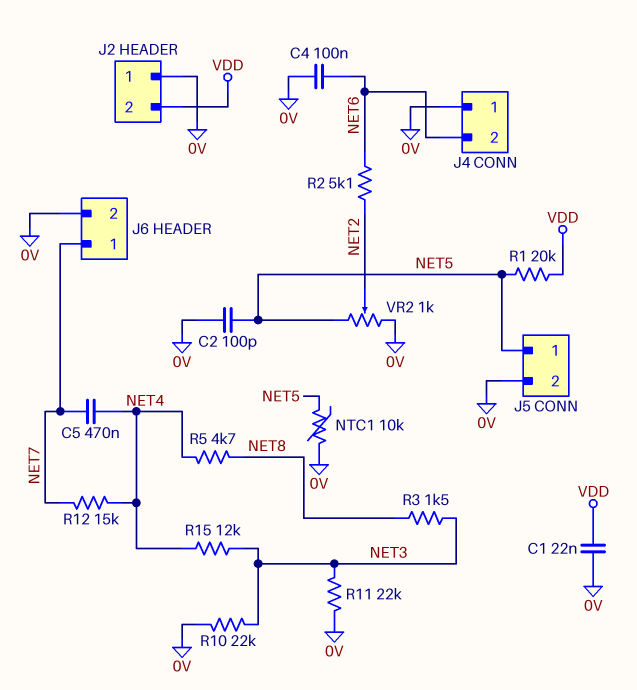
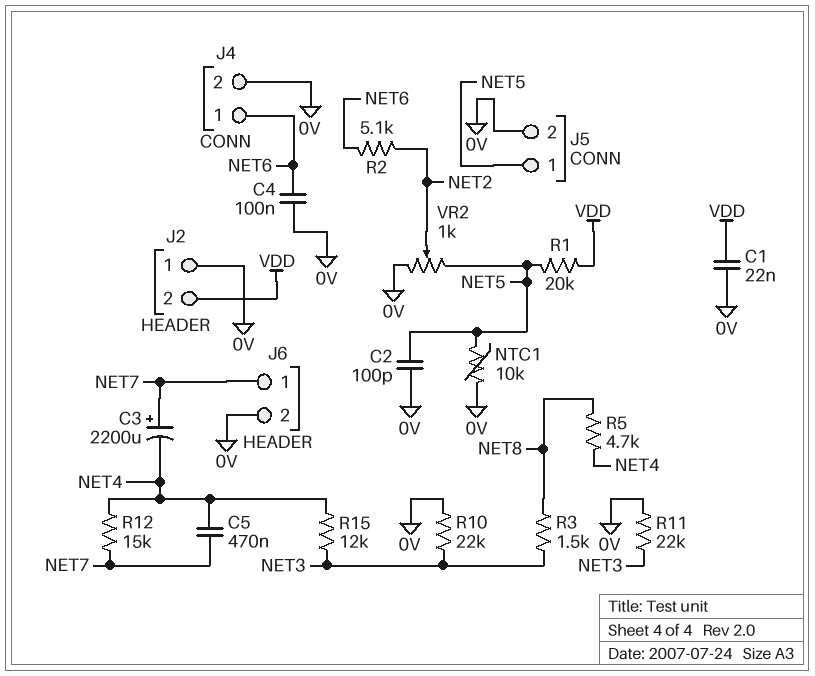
C3: none -> 2200uF (plus NET7, minus NET4)
J4 pin 1: 0V -> NET6
J4 pin 2: NET6 -> 0V

